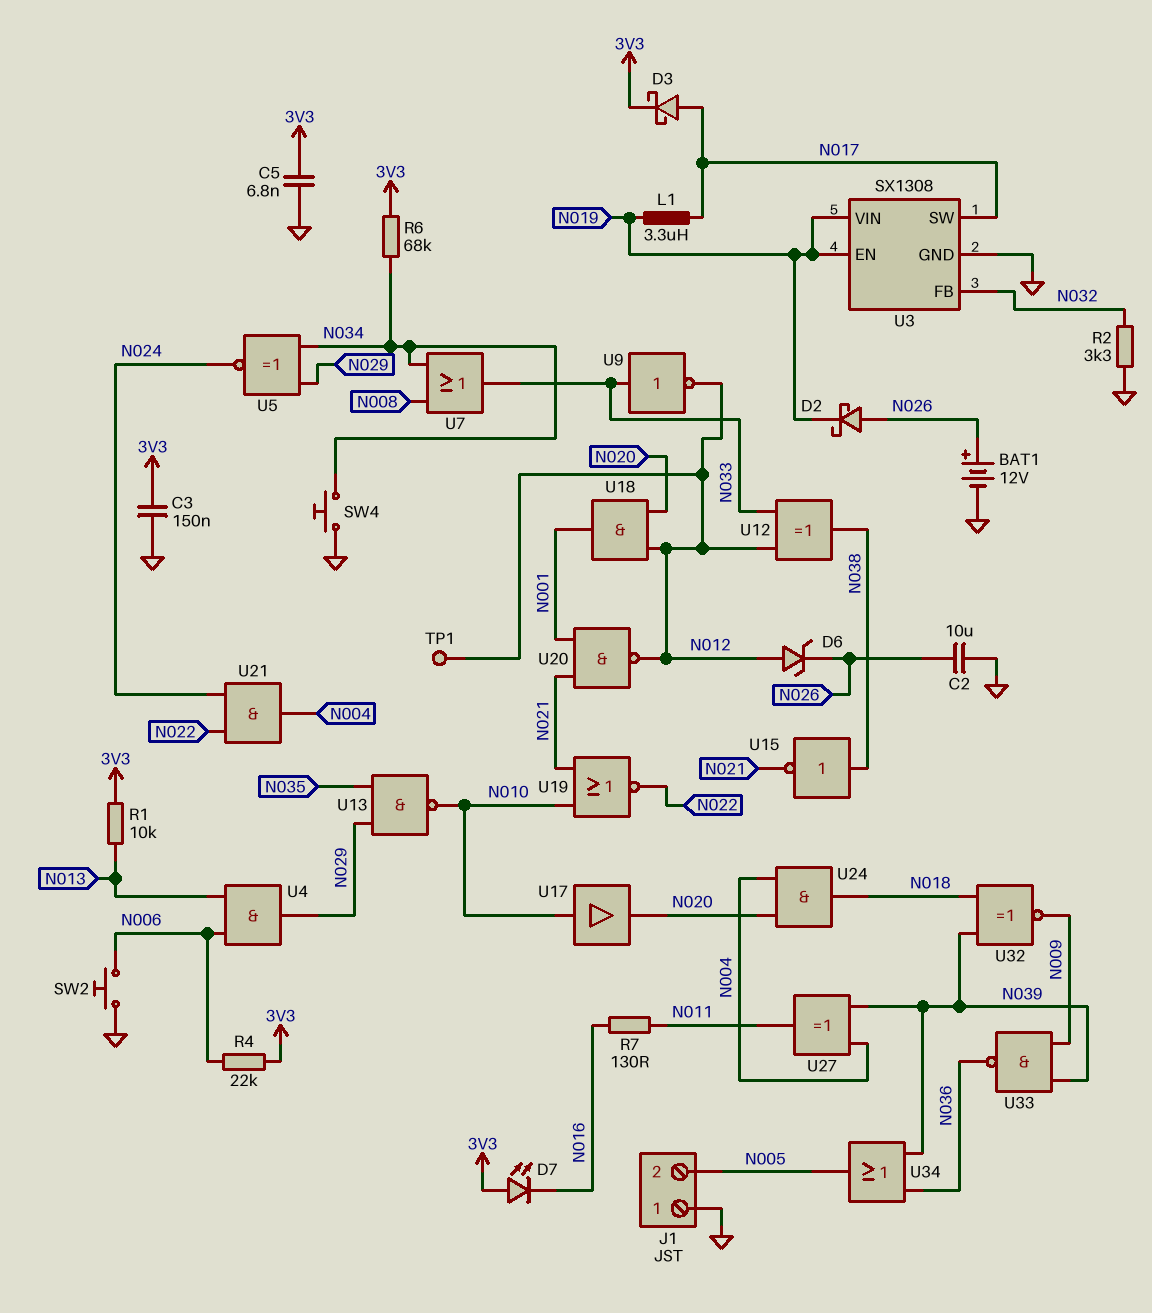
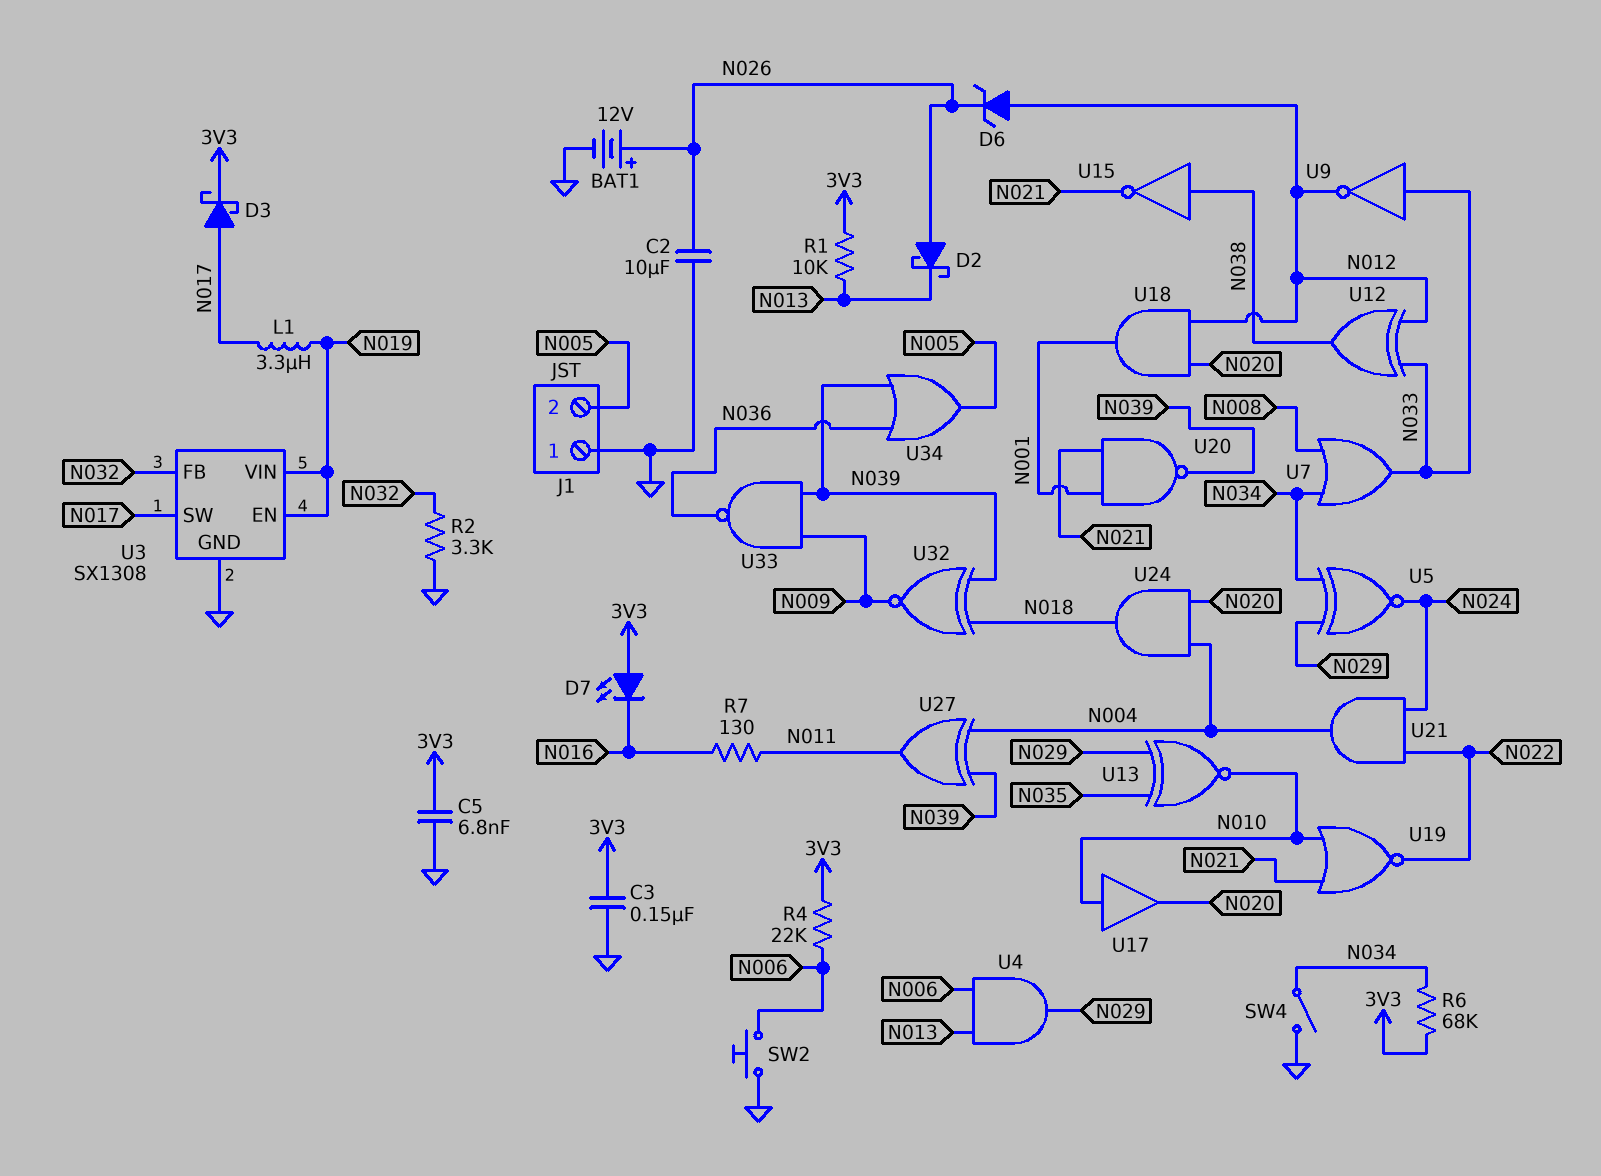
D2: schottky (A N026, K N019) -> schottky (A N026, K N013)
SW4: button (GND, N034) -> switch (GND, N034)
TP1: test point (N012) -> none
U13: NAND (in N029, in N035, out N010) -> XNOR (in N029, in N035, out N010)
U20: NAND (in N001, in N021, out N012) -> NAND (in N001, in N021, out N039)

